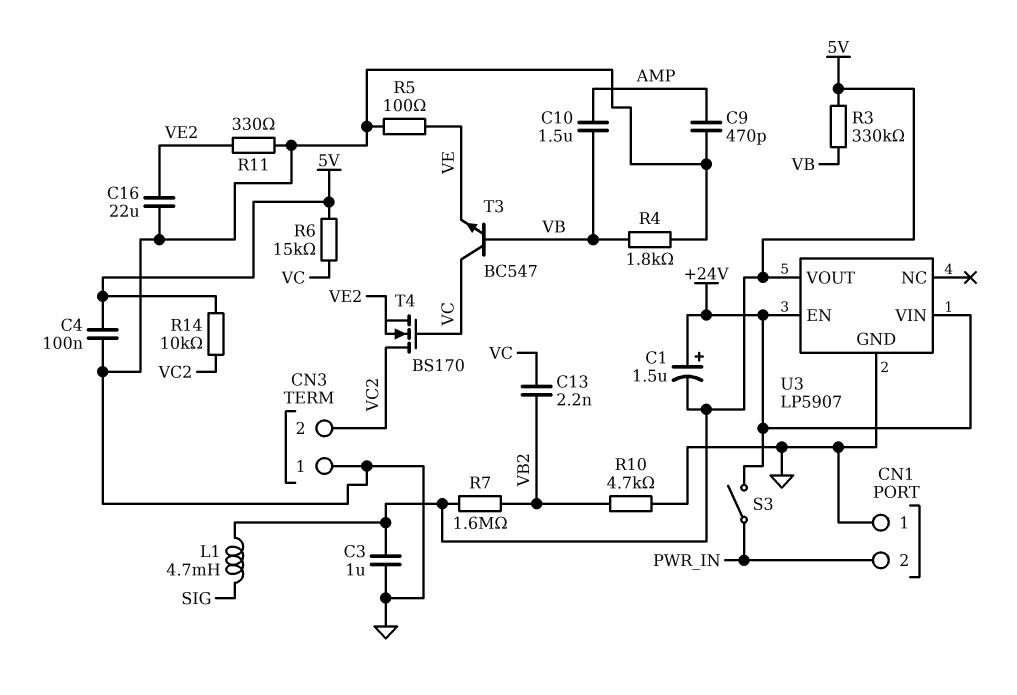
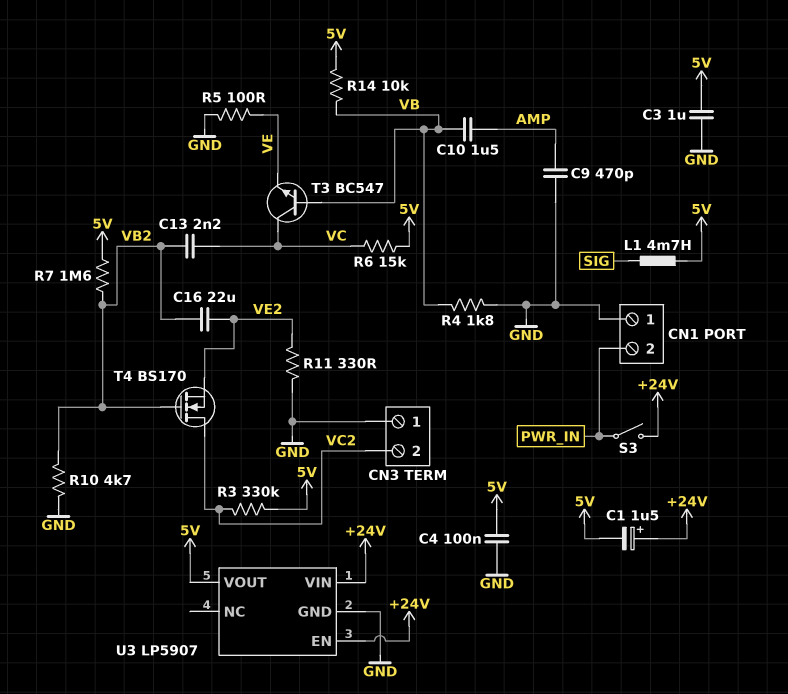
C16: 22uF (GND, VE2) -> 22uF (VB2, VE2)
R3: 330k (5V, VB) -> 330k (5V, VC2)
R14: 10k (5V, VC2) -> 10k (5V, VB)
T4: NMOS BS170 (G VC, D VC2, S VE2) -> NMOS BS170 (G VB2, D VC2, S VE2)

